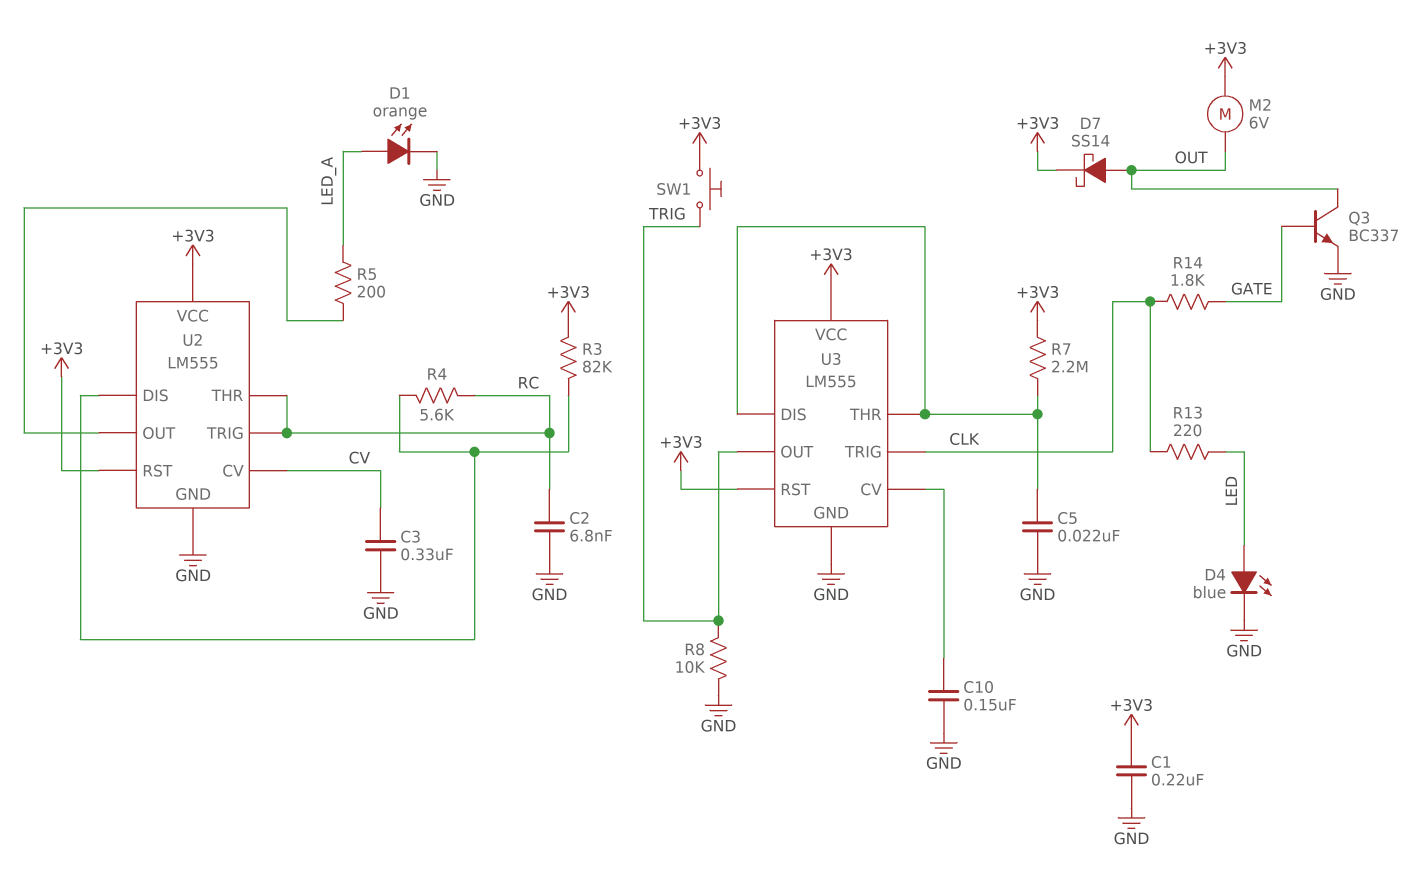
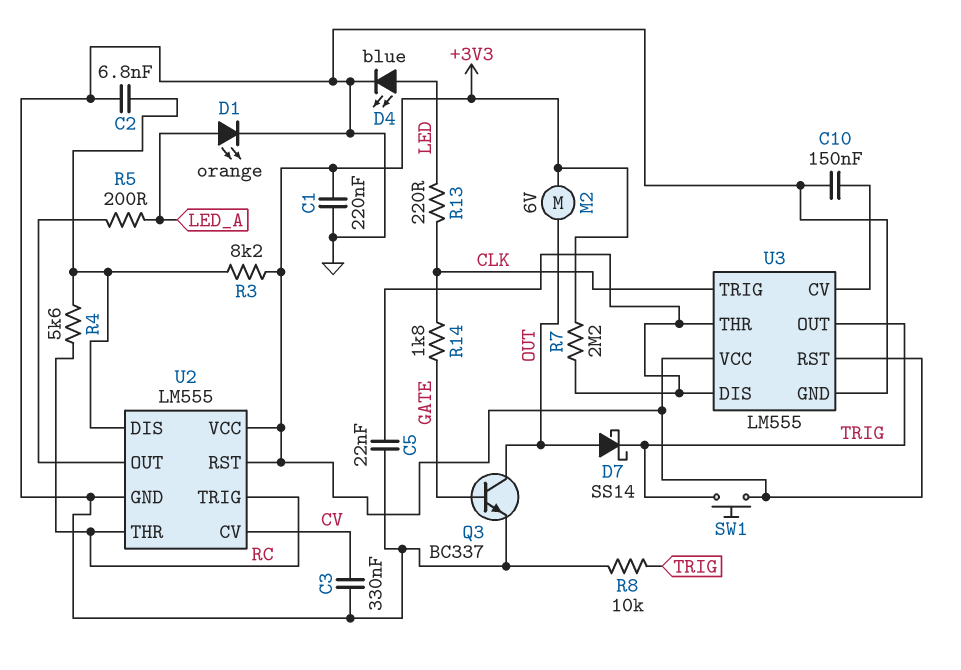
C2: 6.8nF (GND, RC) -> 6.8nF (GND, U2/DIS)
D7: schottky SS14 (A OUT, K +3V3) -> schottky SS14 (A OUT, K TRIG)
R3: 82k (+3V3, U2/DIS) -> 8.2k (+3V3, U2/DIS)

